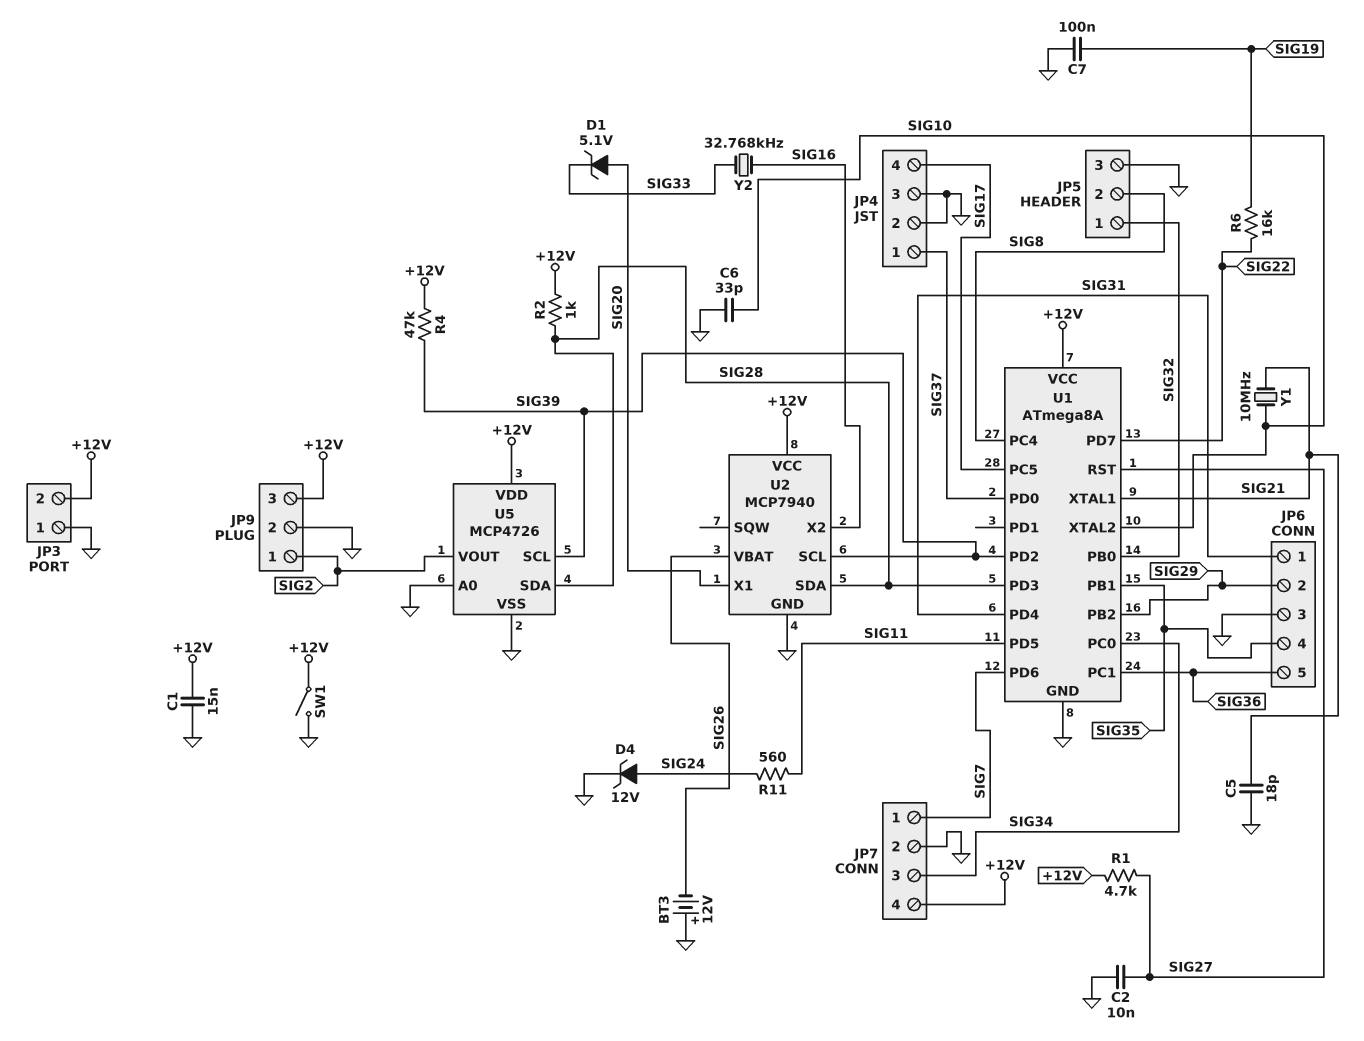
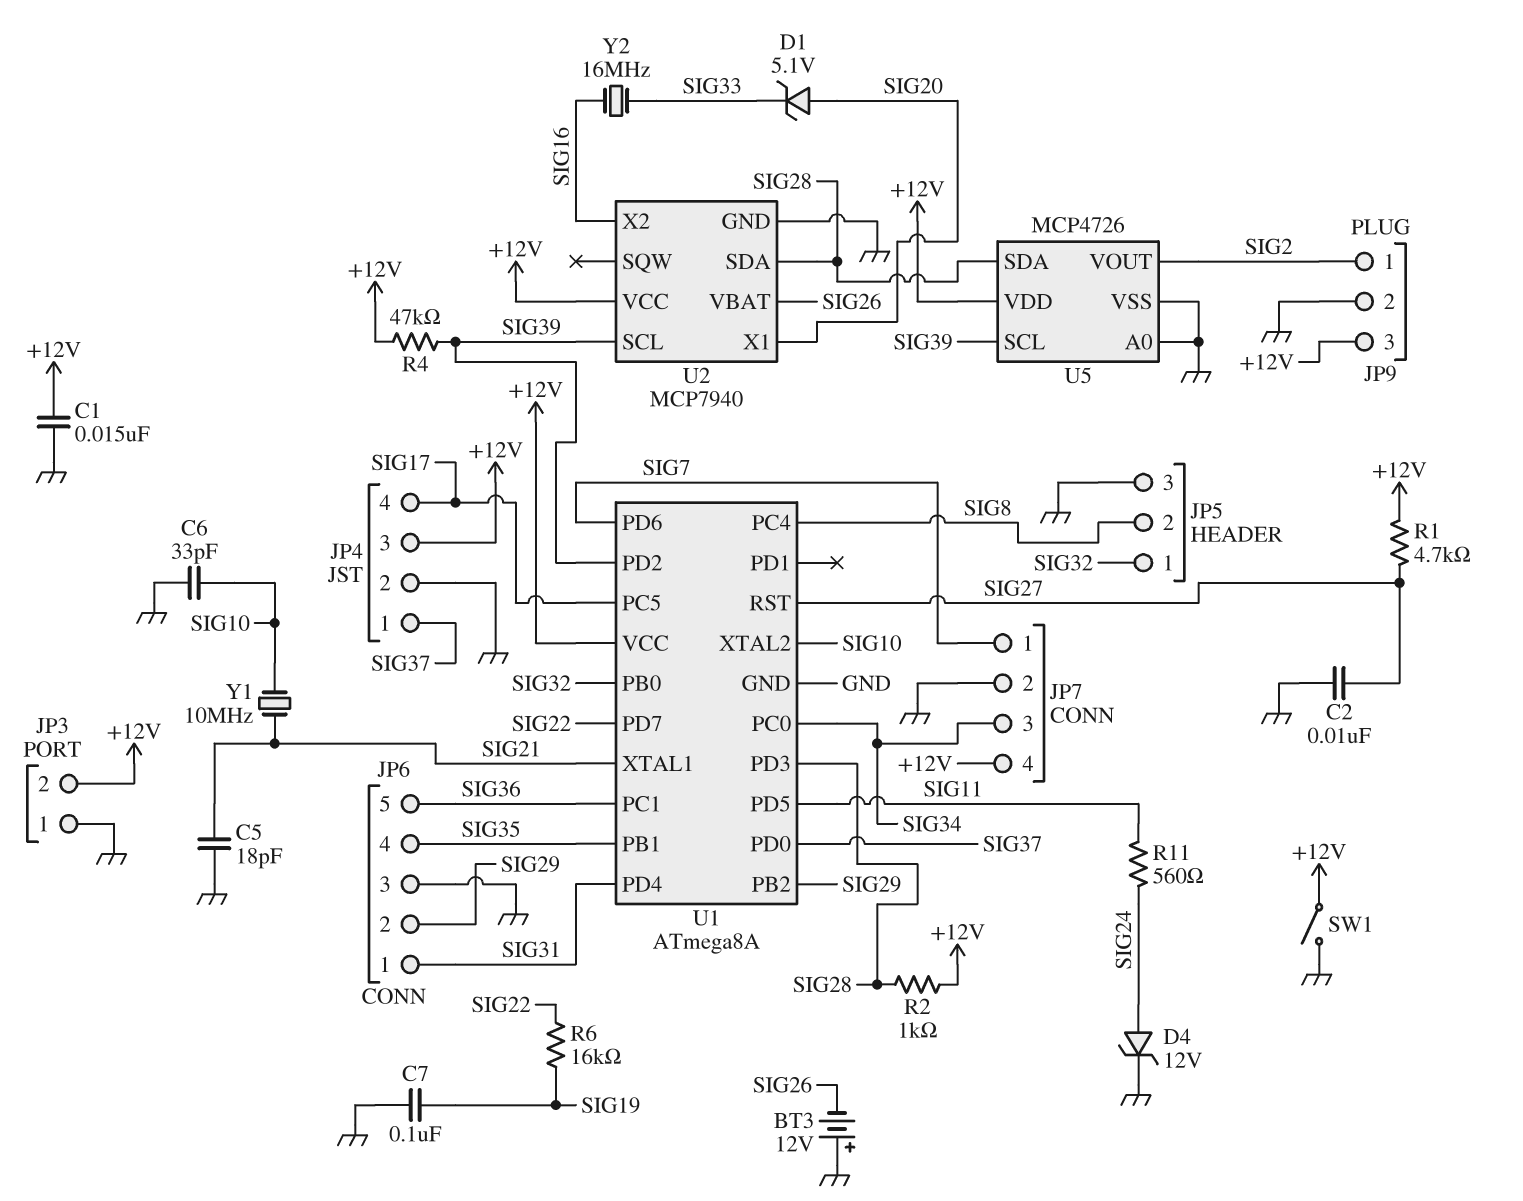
JP4 pin 3: GND -> +12V
Y2: 32.768kHz (SIG16, SIG33) -> 16MHz (SIG16, SIG33)

